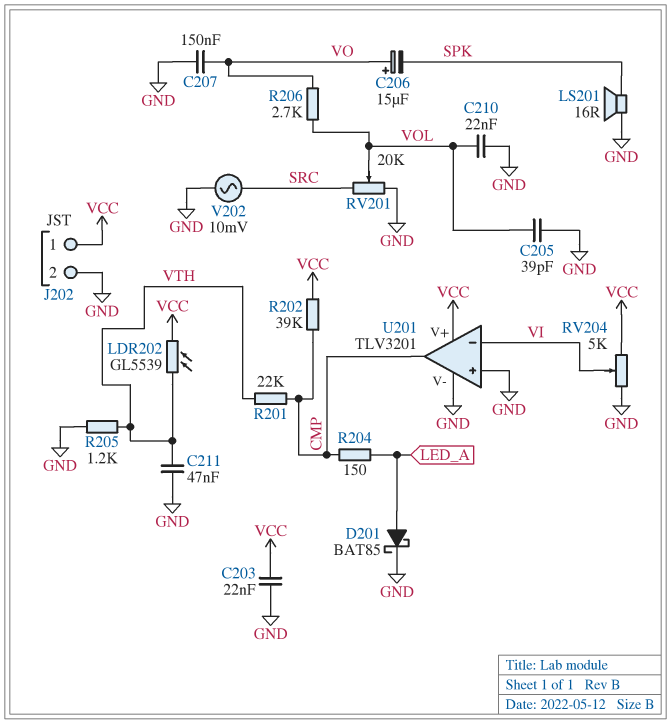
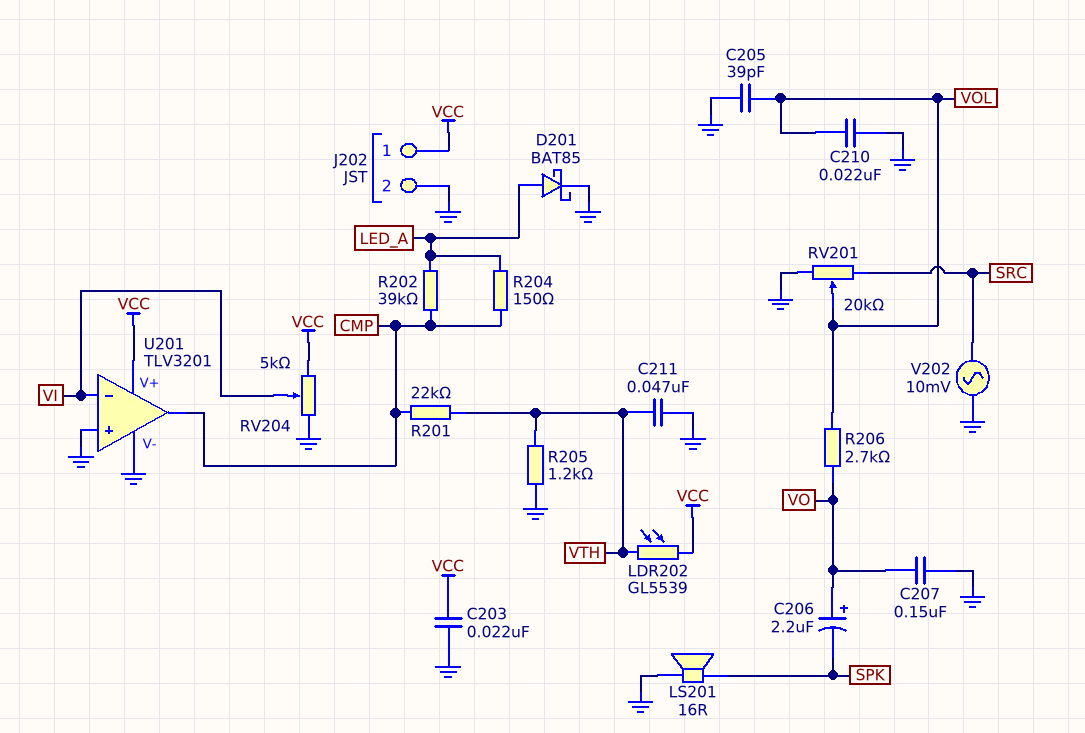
C206: 15uF (plus VO, minus SPK) -> 2.2uF (plus VO, minus SPK)
R202: 39k (CMP, VCC) -> 39k (CMP, LED_A)

